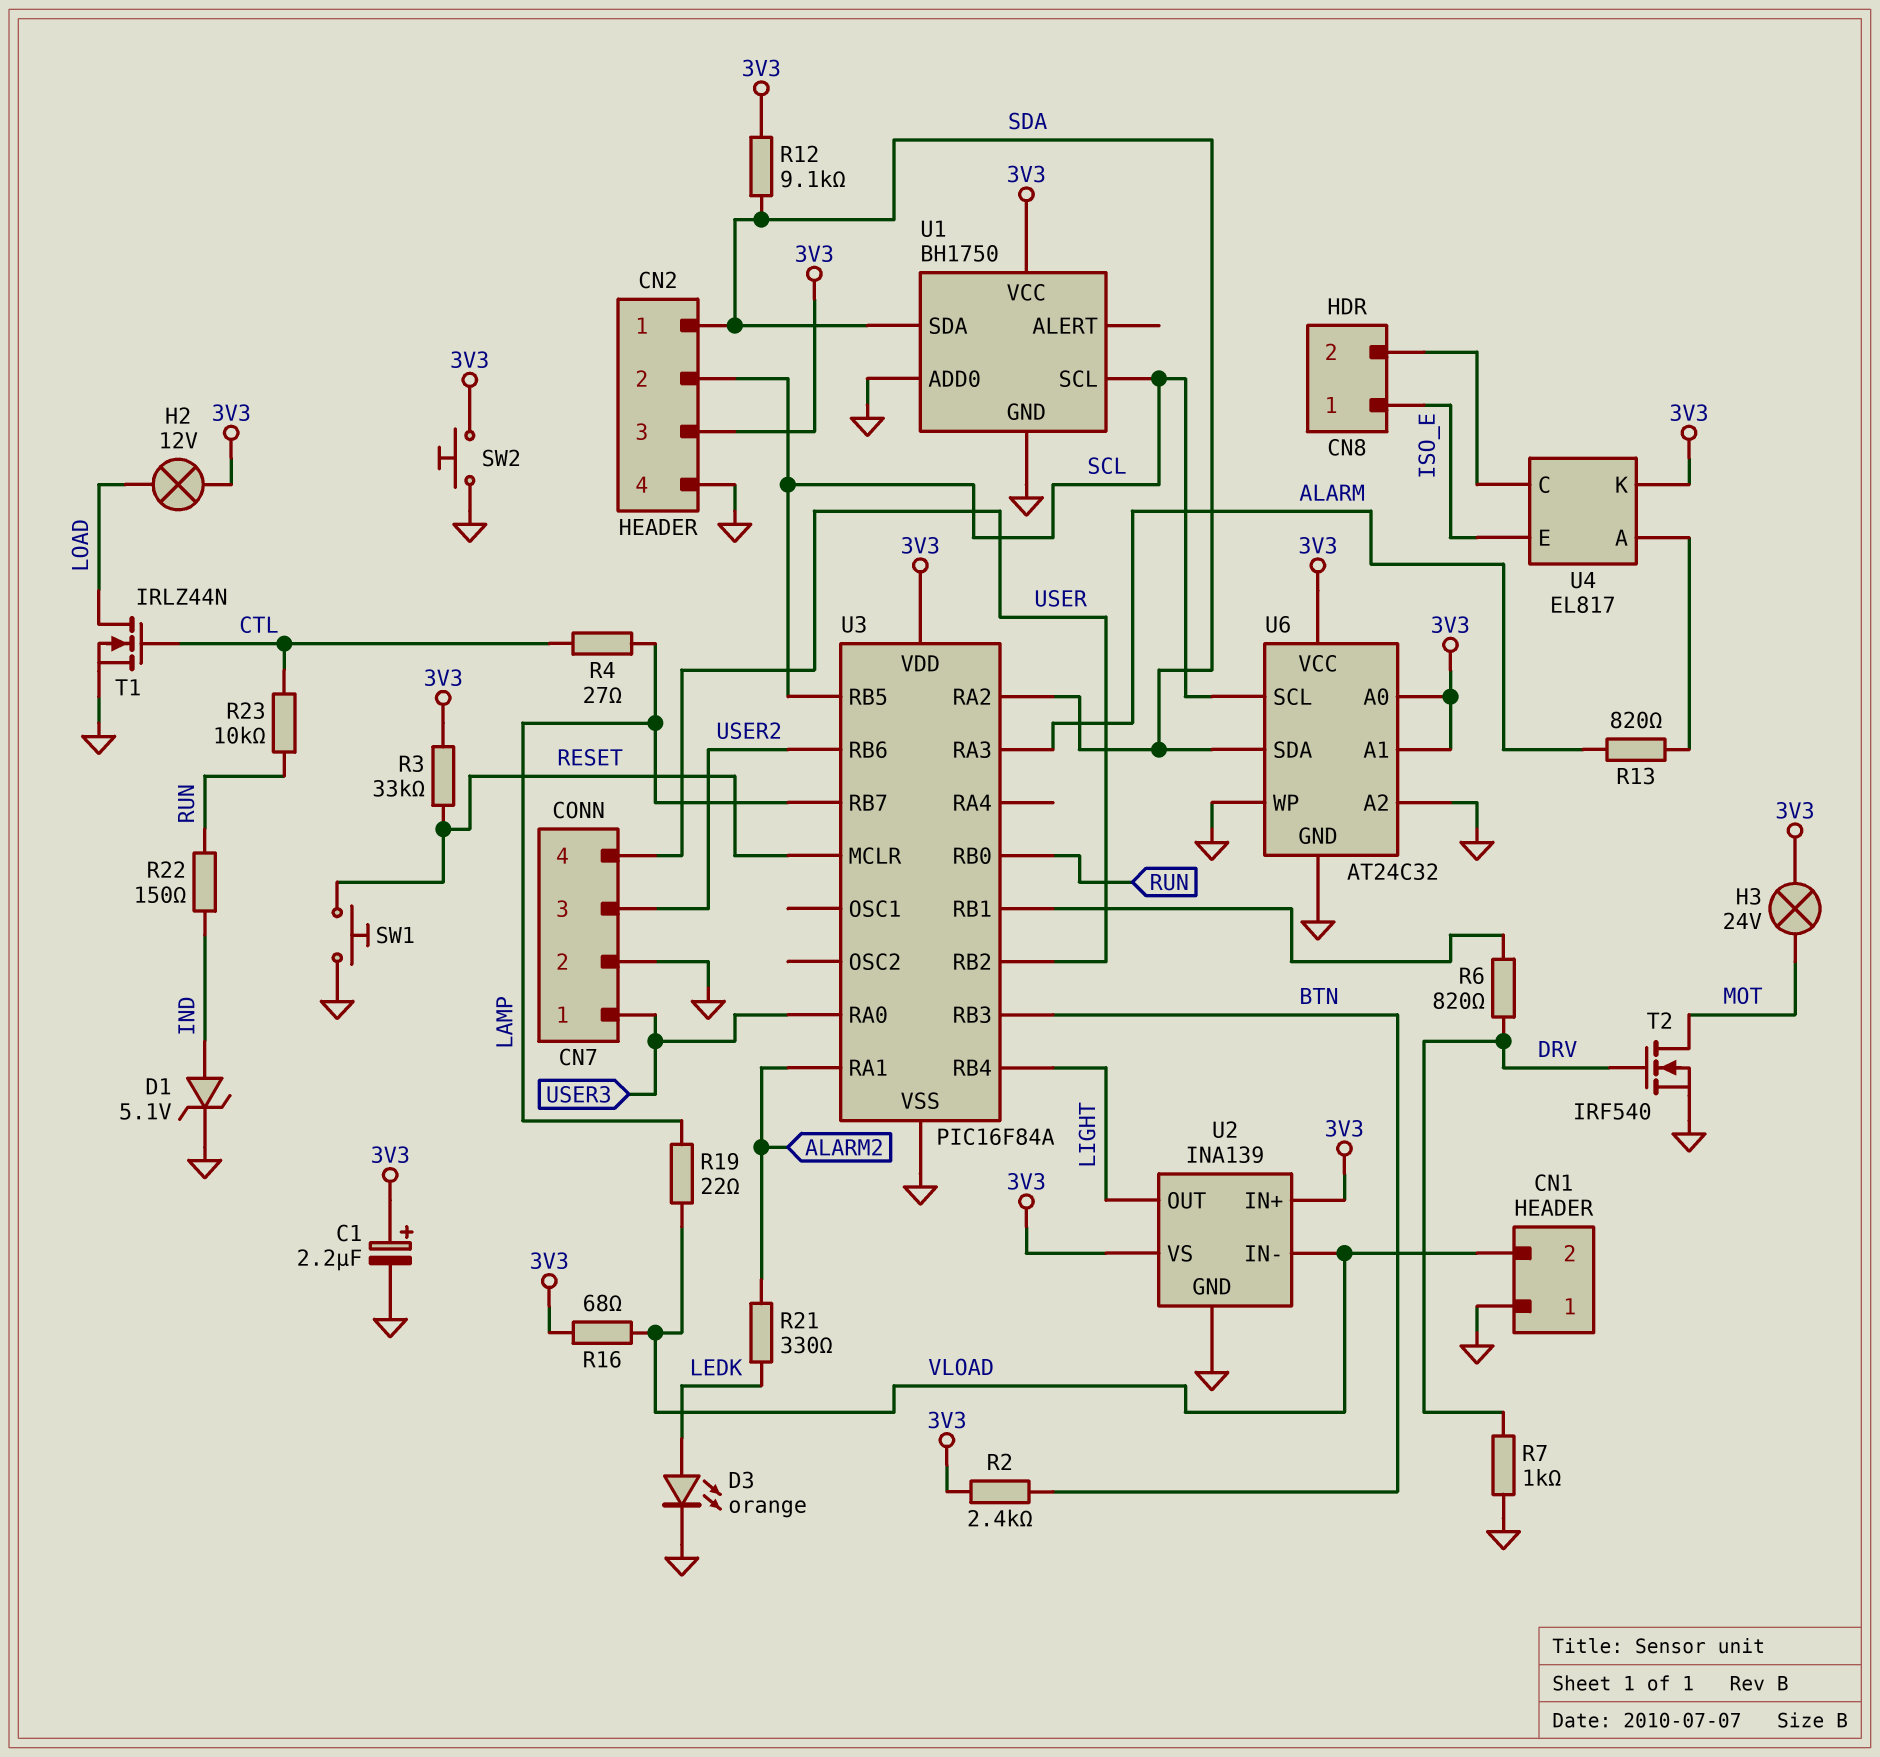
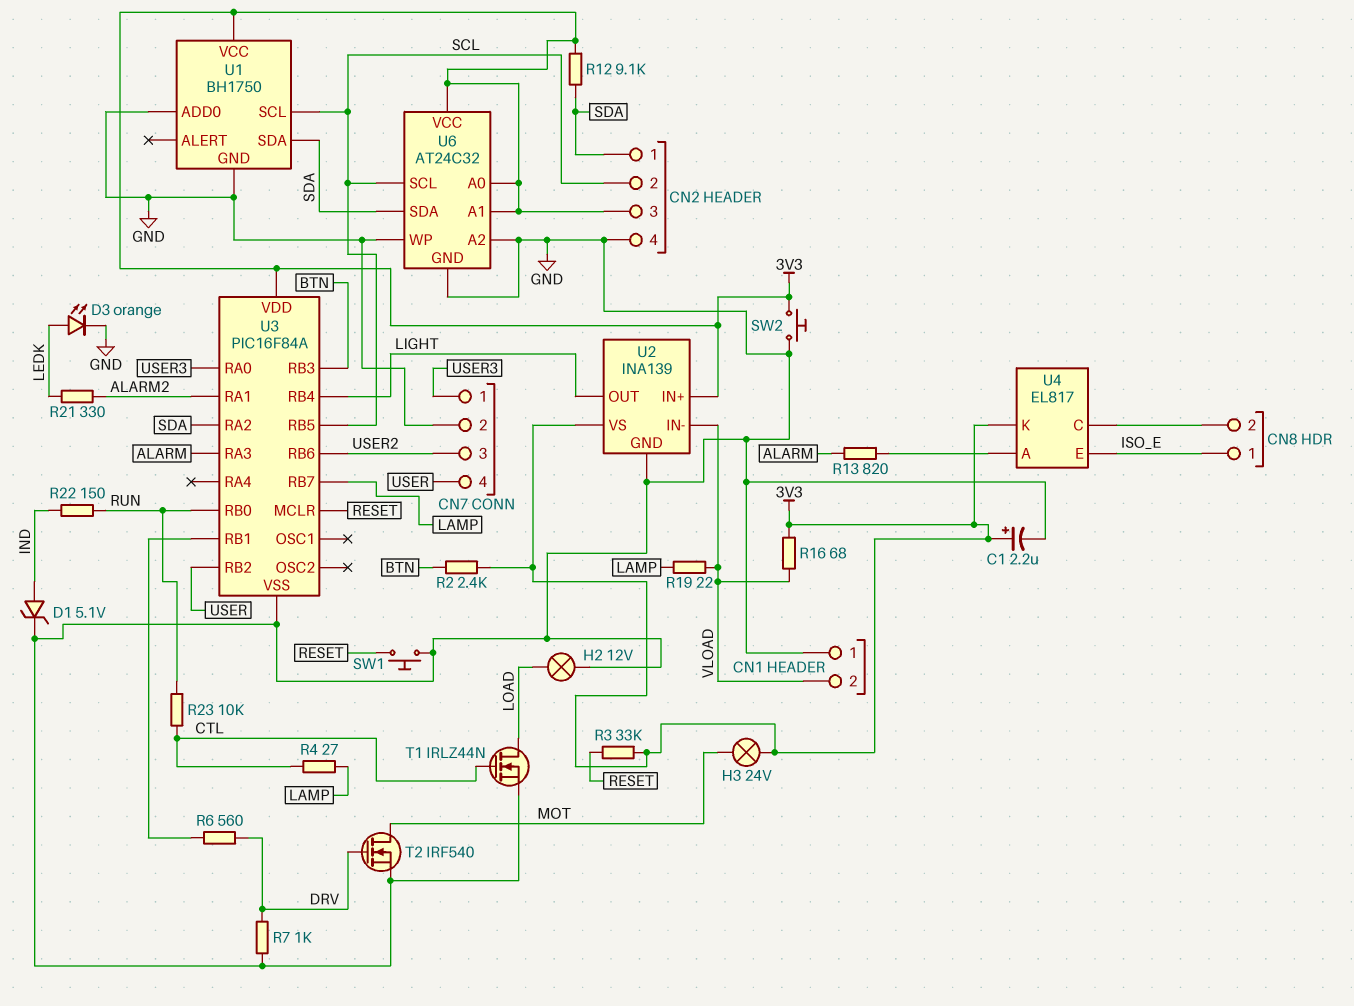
H2: lamp 12V (3V3, LOAD) -> lamp 12V (GND, LOAD)
R6: 820 (DRV, U3/RB1) -> 560 (DRV, U3/RB1)

